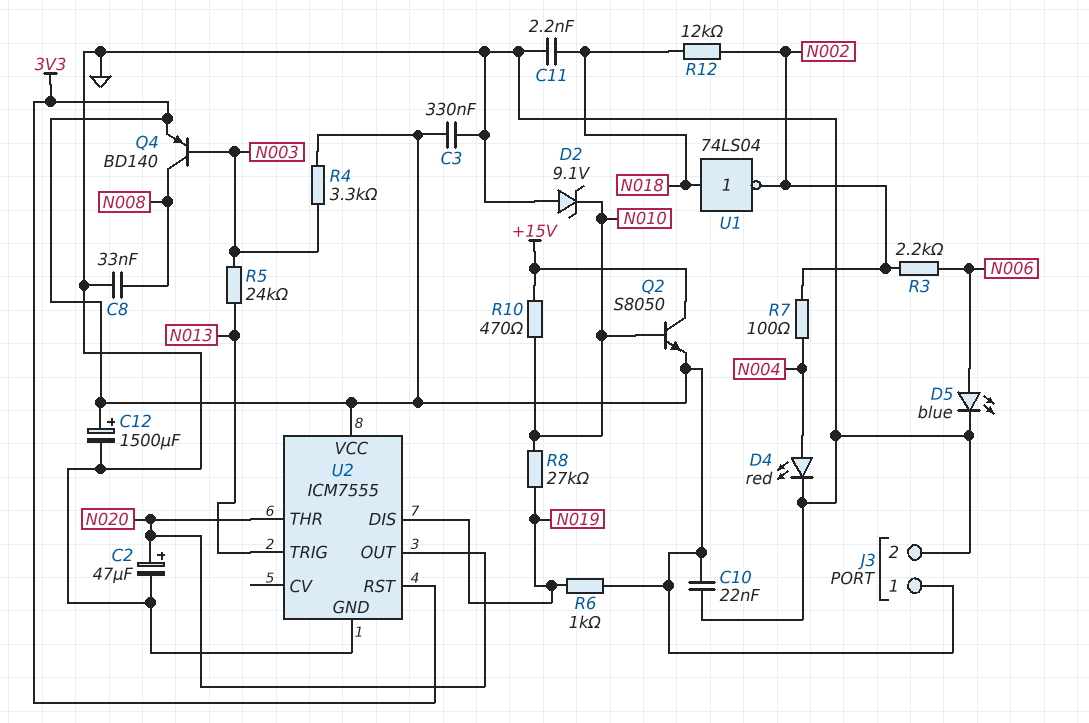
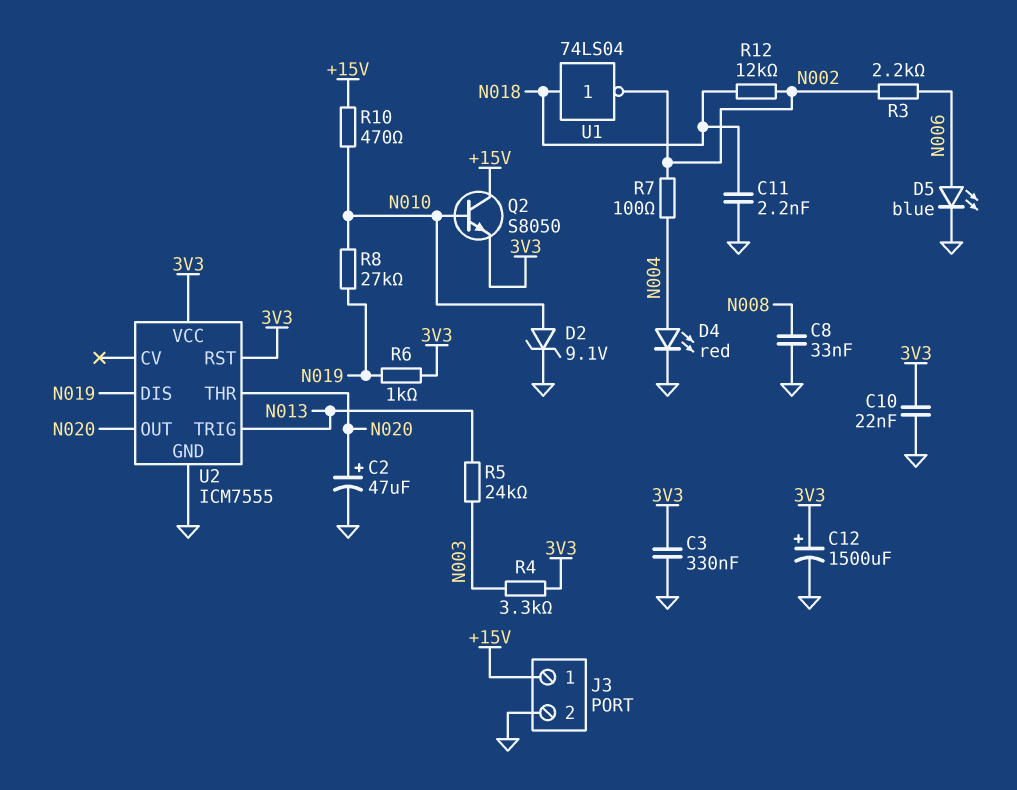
D2: zener 9.1V (A GND, K N010) -> zener 9.1V (A N010, K GND)
J3 pin 1: 3V3 -> +15V
Q4: PNP BD140 (B N003, C N008, E 3V3) -> none

